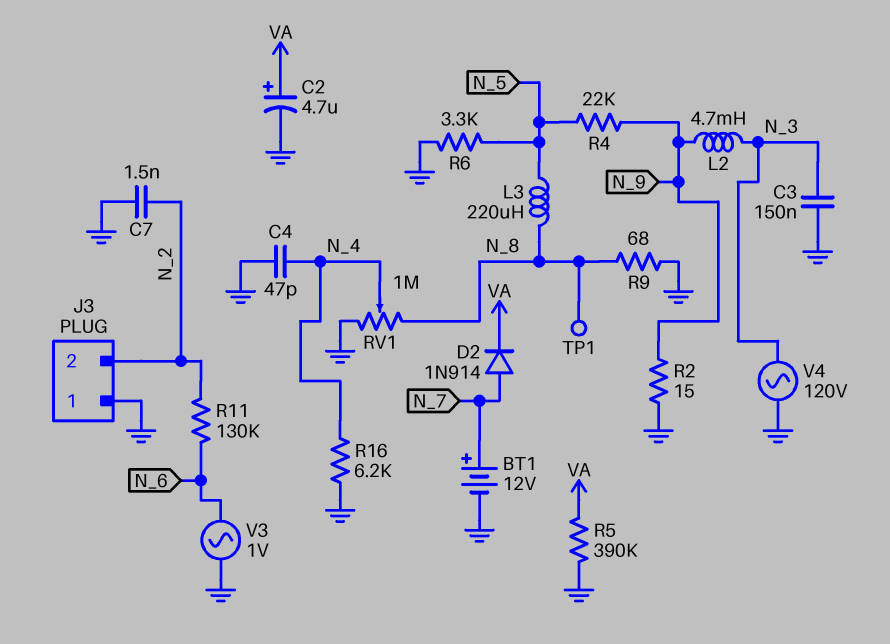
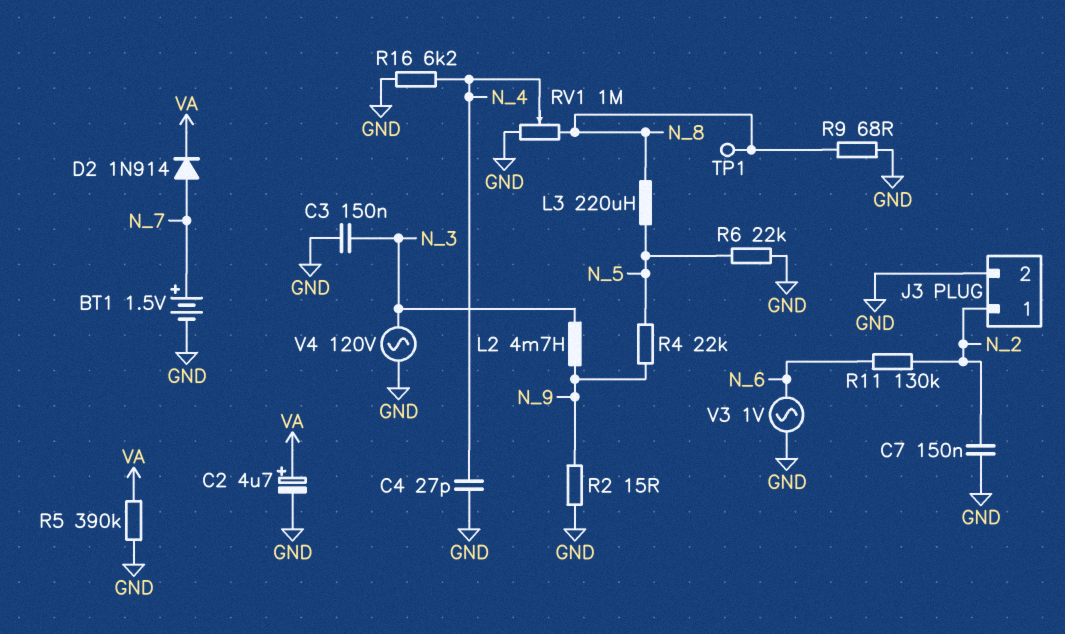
BT1: 12V (plus N_7, minus GND) -> 1.5V (plus N_7, minus GND)
C4: 47pF (GND, N_4) -> 27pF (GND, N_4)
C7: 1.5nF (GND, N_2) -> 150nF (GND, N_2)
J3 pin 1: GND -> N_2
J3 pin 2: N_2 -> GND
R6: 3.3k (GND, N_5) -> 22k (GND, N_5)

